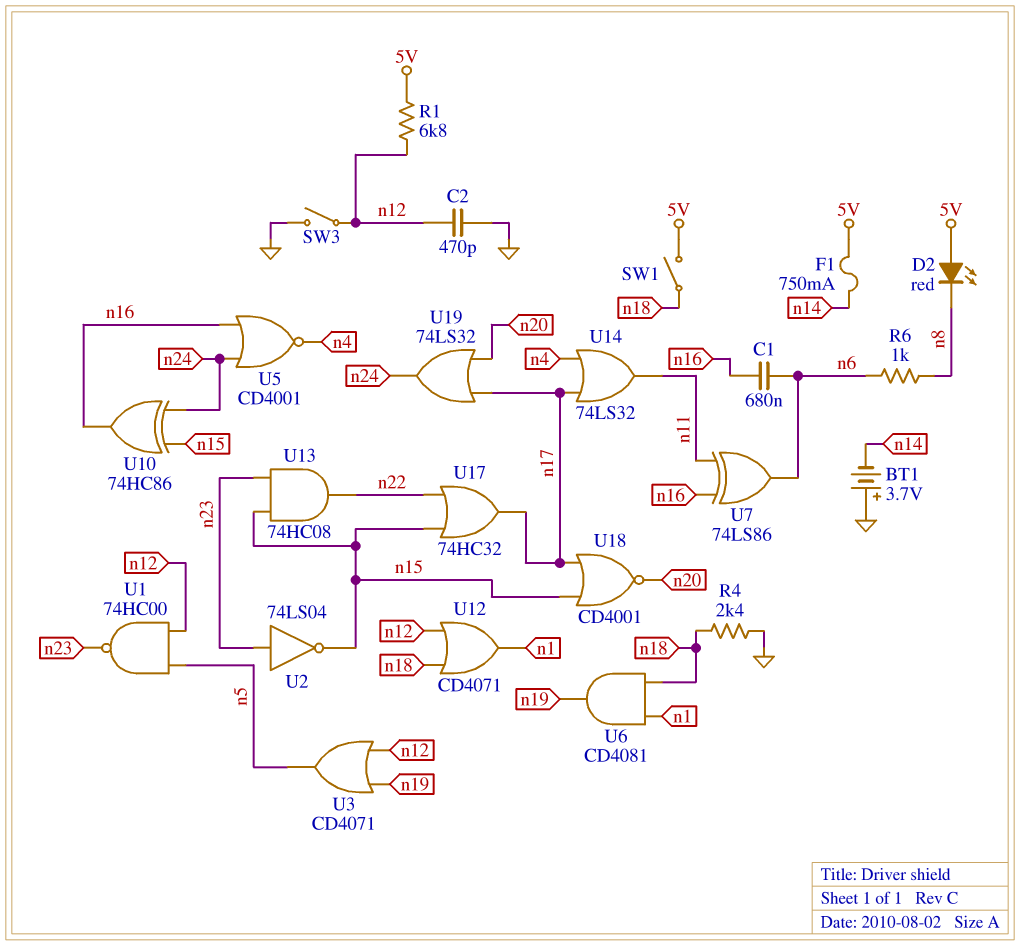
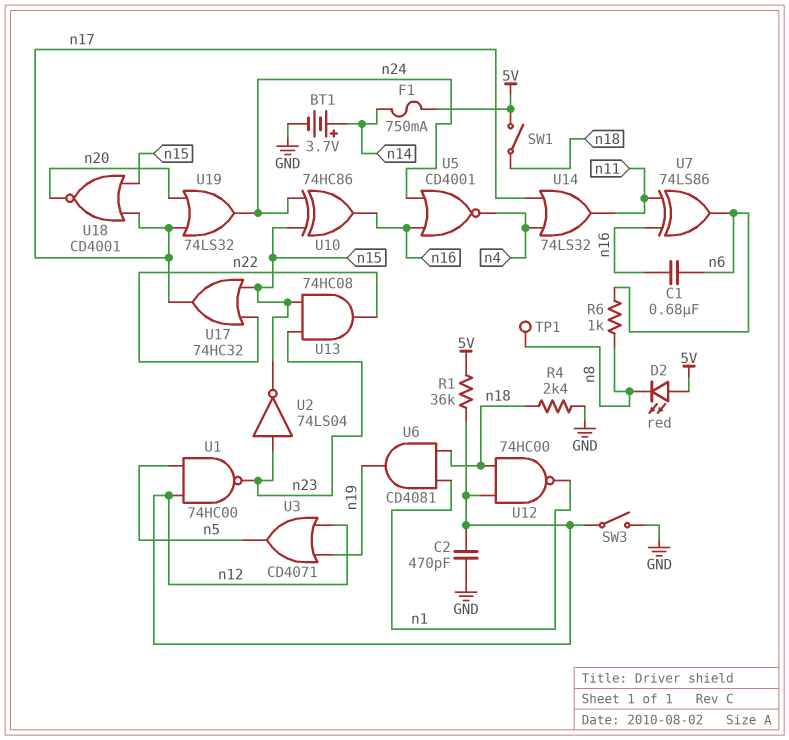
BT1: 3.7V (plus GND, minus n14) -> 3.7V (plus n14, minus GND)
R1: 6.8k (5V, n12) -> 36k (5V, n12)
TP1: none -> test point (n8)
U12: OR CD4071 (in n12, in n18, out n1) -> NAND 74HC00 (in n12, in n18, out n1)

